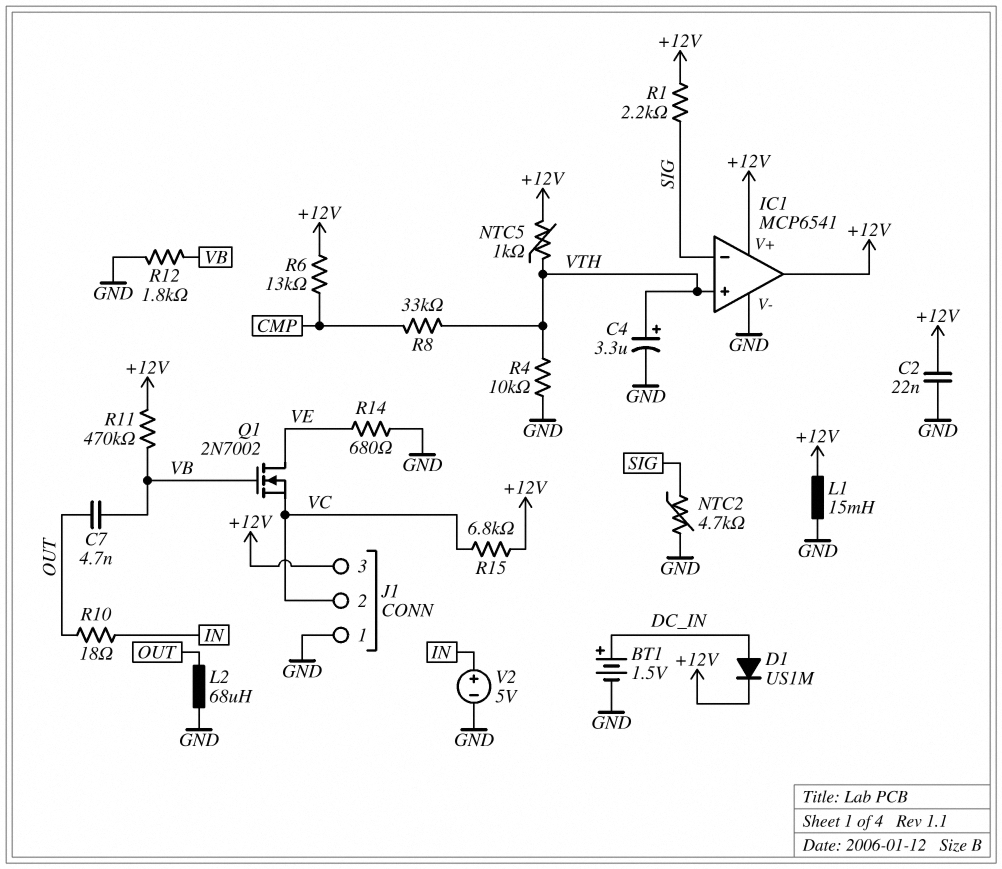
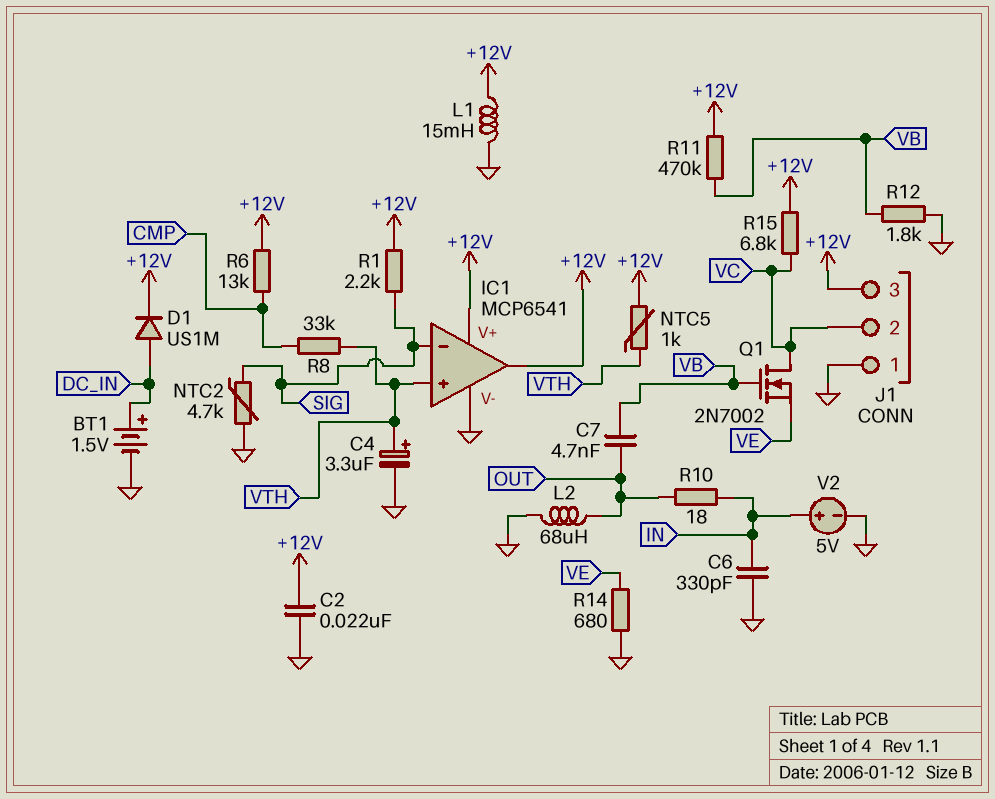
C6: none -> 330pF (GND, IN)
Q1: NMOS 2N7002 (G VB, D VE, S VC) -> NMOS 2N7002 (G VB, D VC, S VE)
R4: 10k (GND, VTH) -> none

